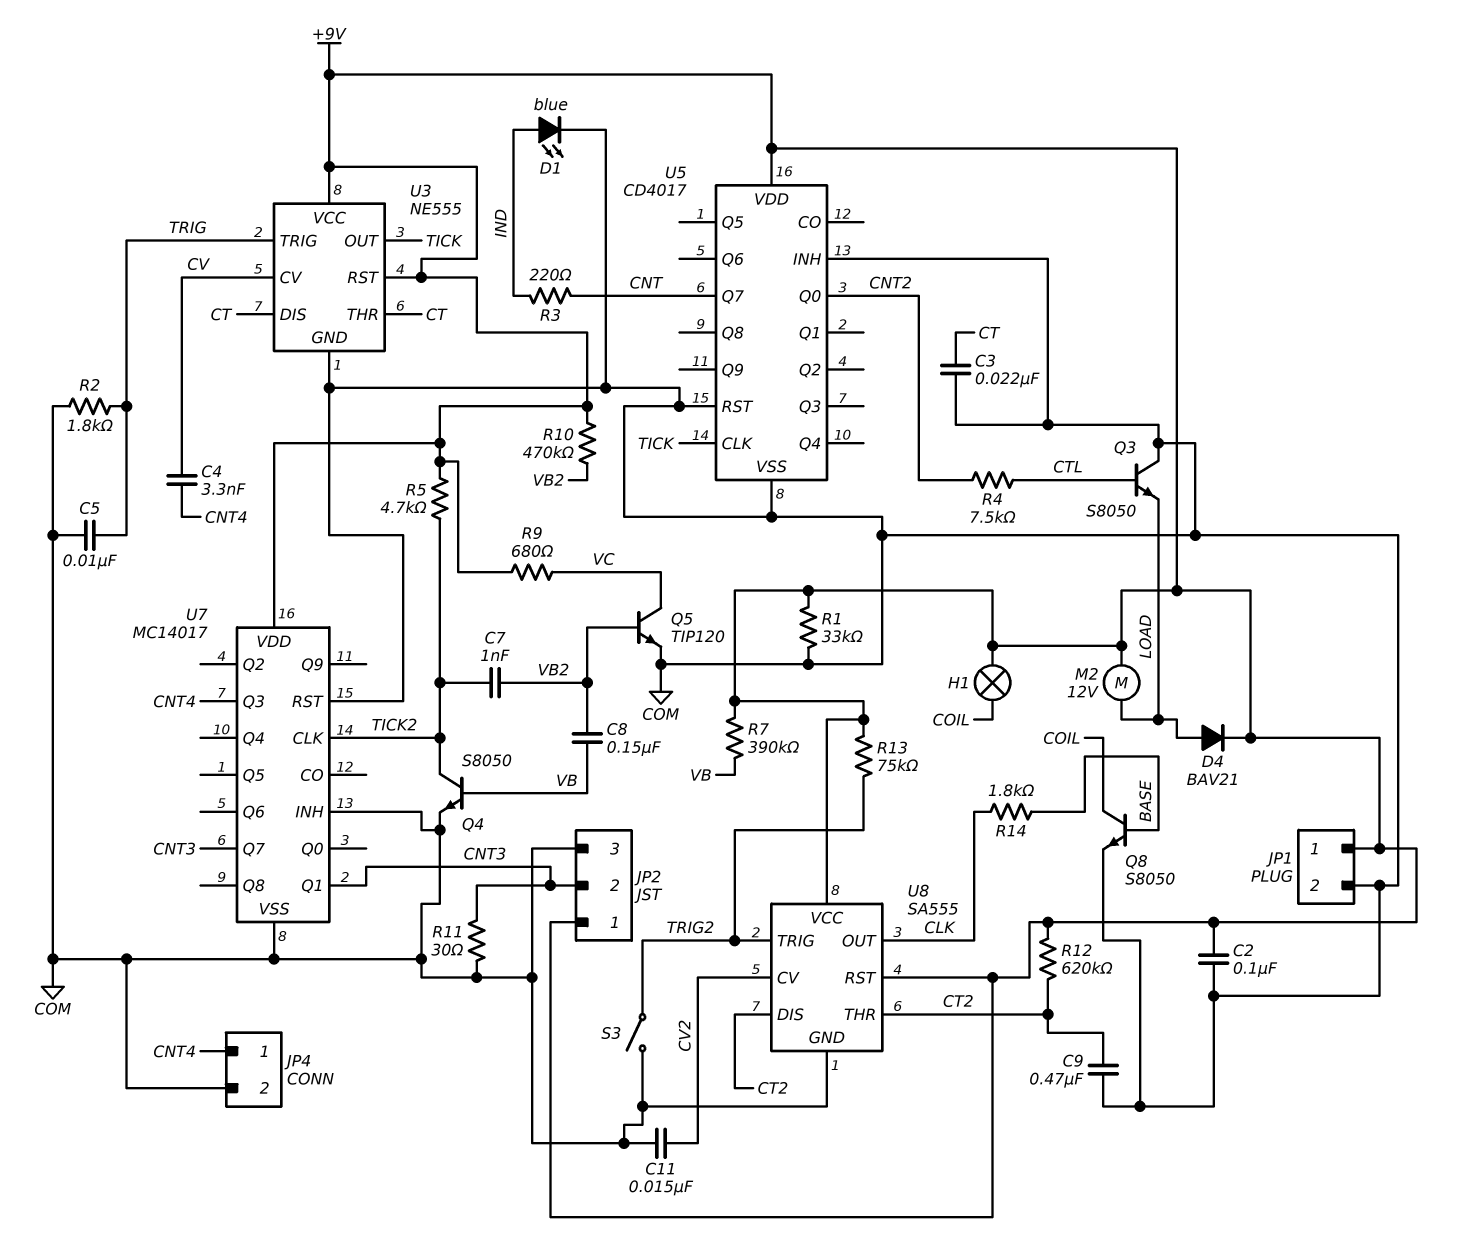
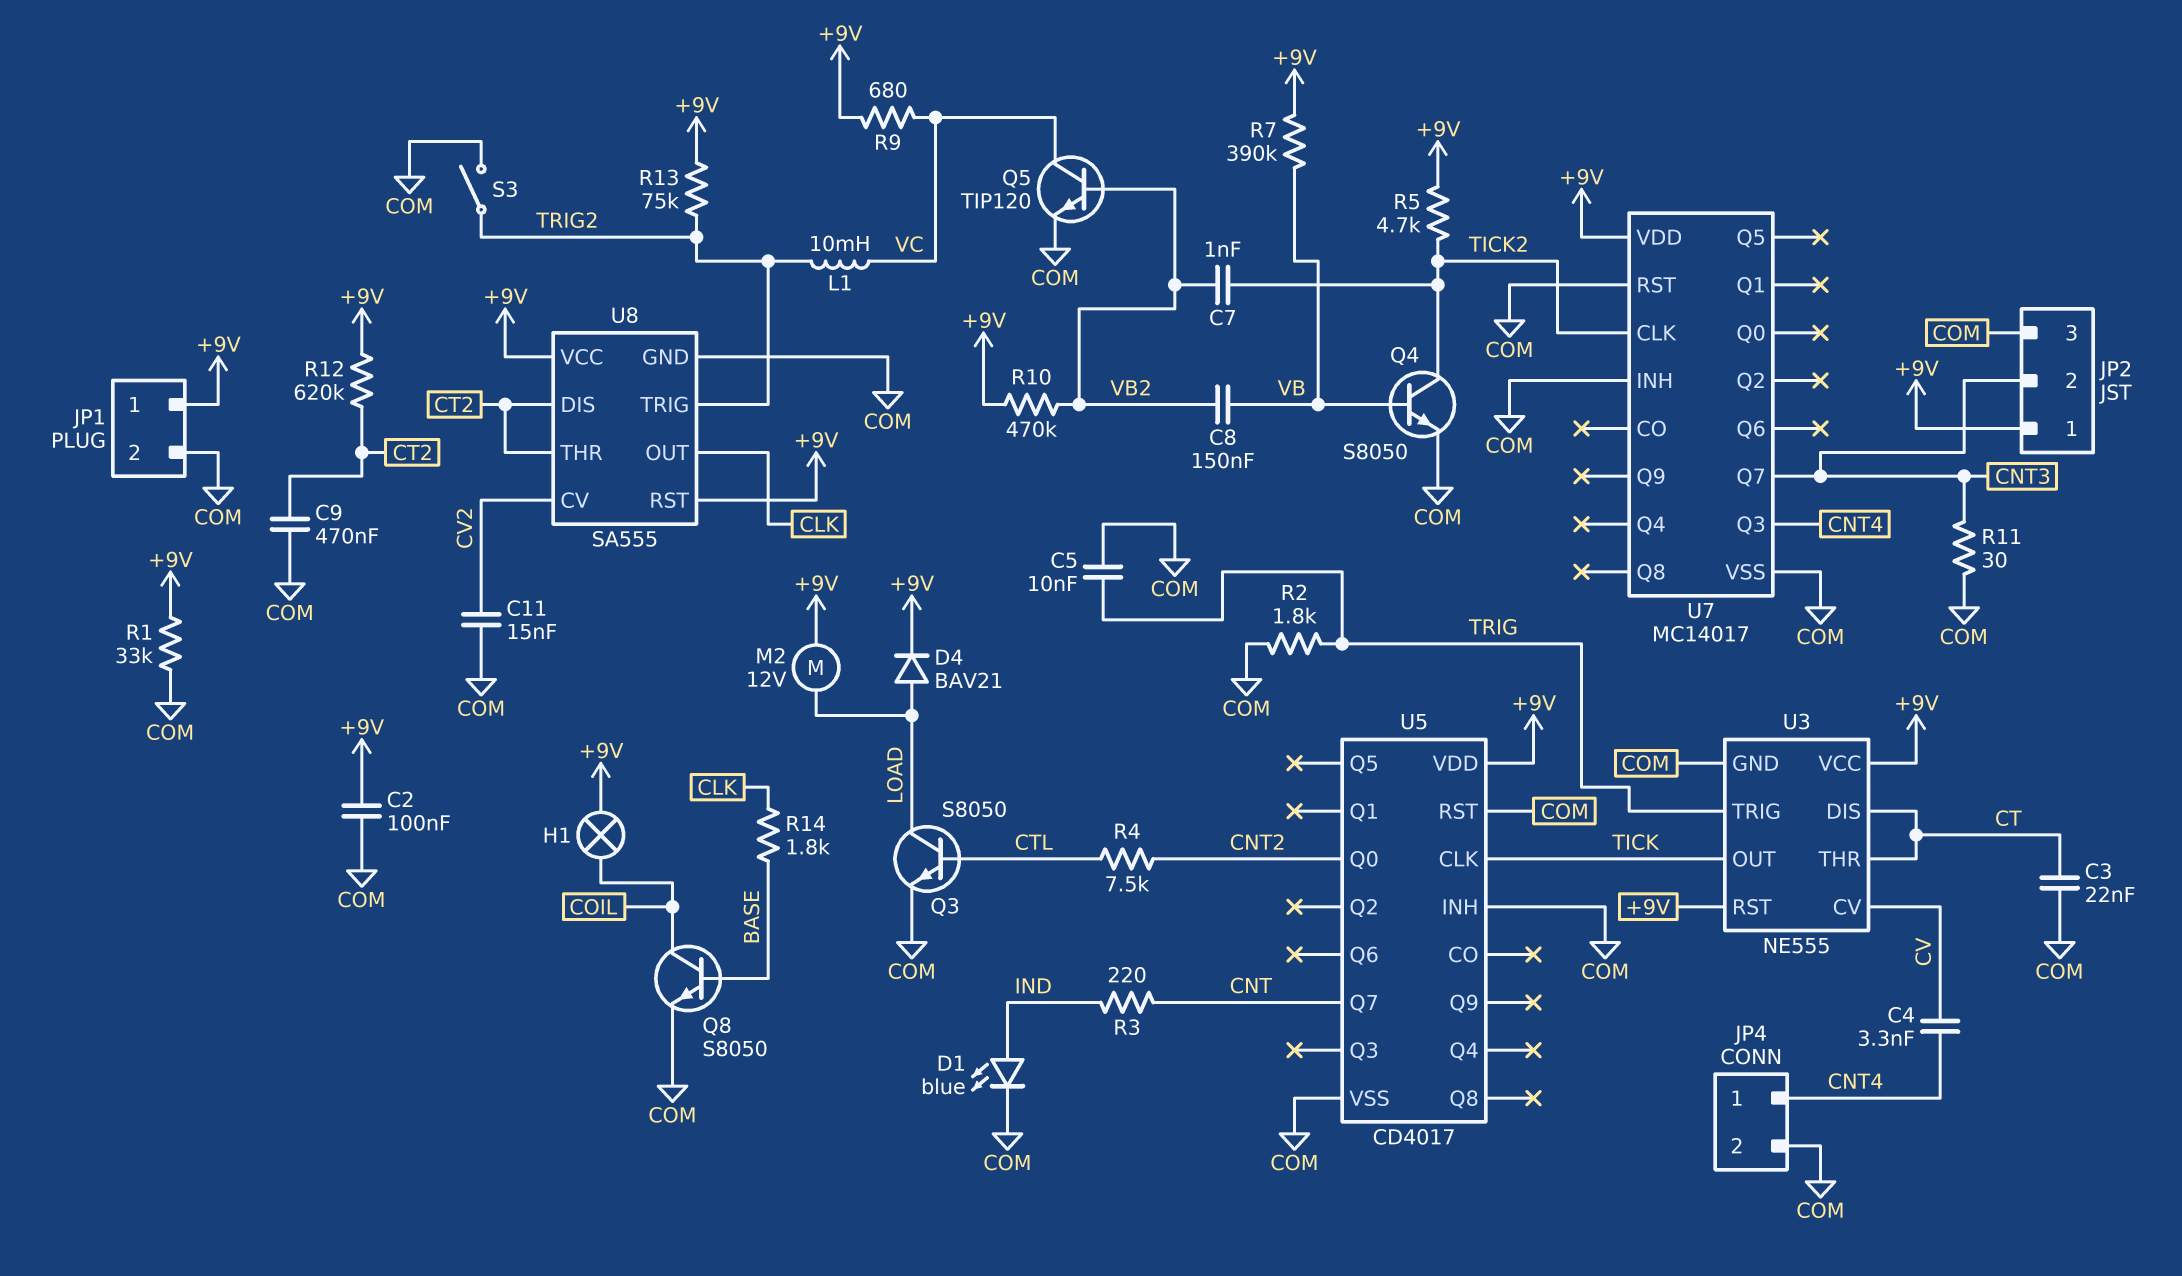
L1: none -> 10mH (TRIG2, VC)
Q3: NPN S8050 (B CTL, C COM, E LOAD) -> NPN S8050 (B CTL, C LOAD, E COM)
U7 pin Q1: CNT3 -> none

